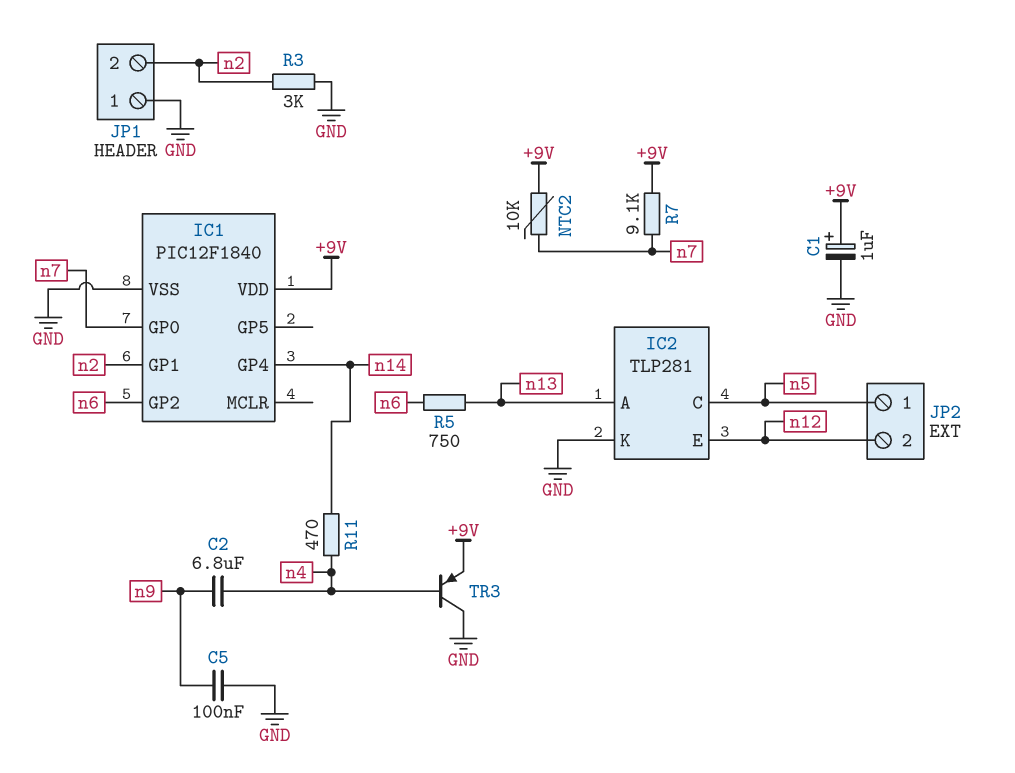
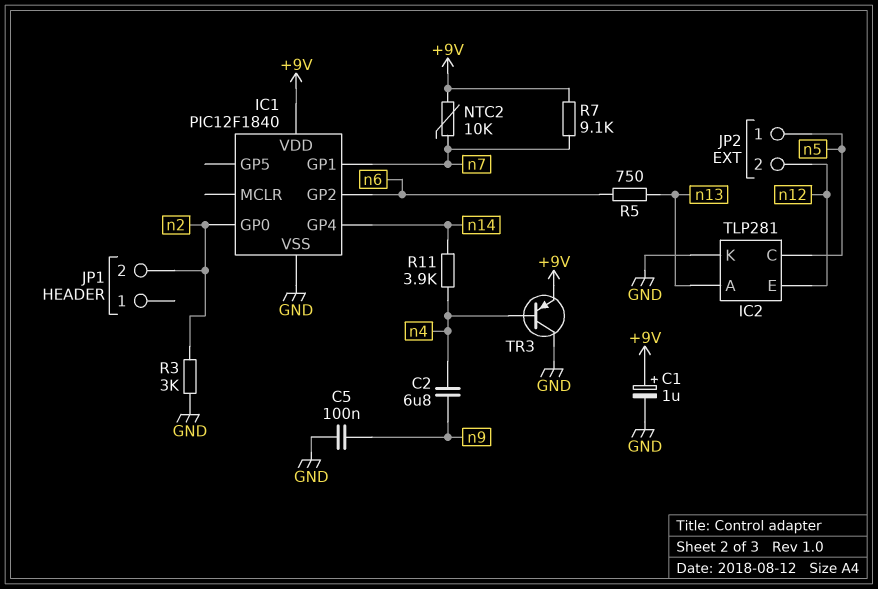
IC1 pin GP0: n7 -> n2
IC1 pin GP1: n2 -> n7
JP1 pin 1: GND -> none
R11: 470 (n4, n14) -> 3.9k (n4, n14)

